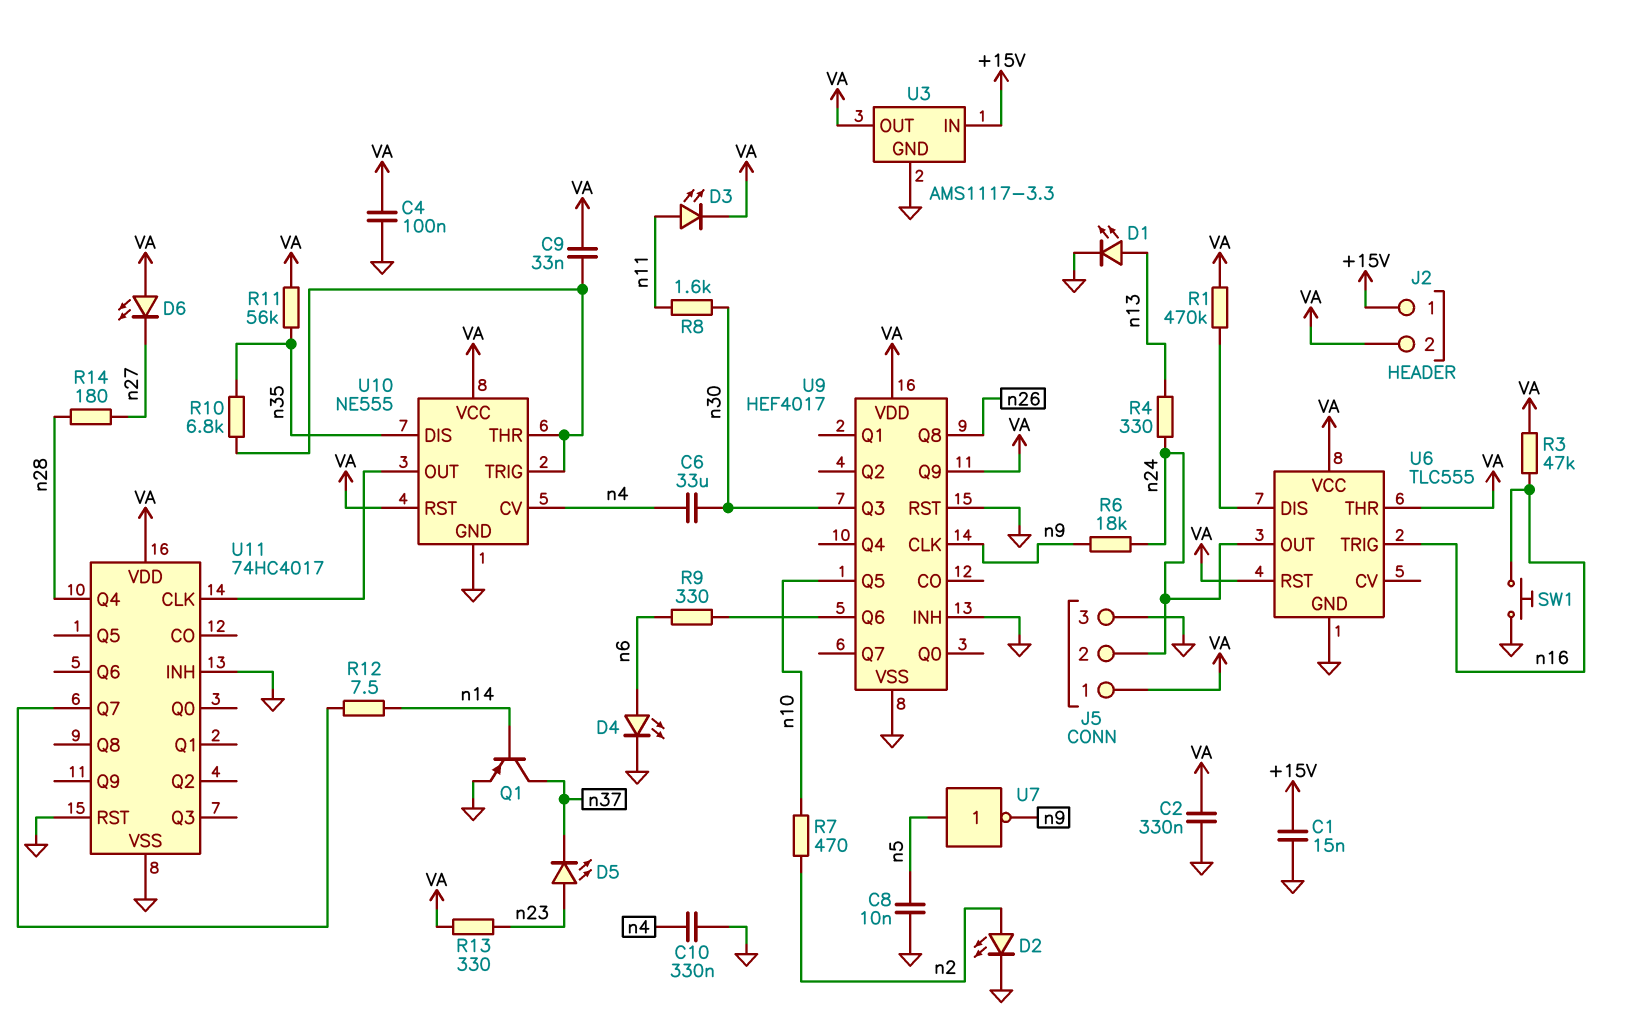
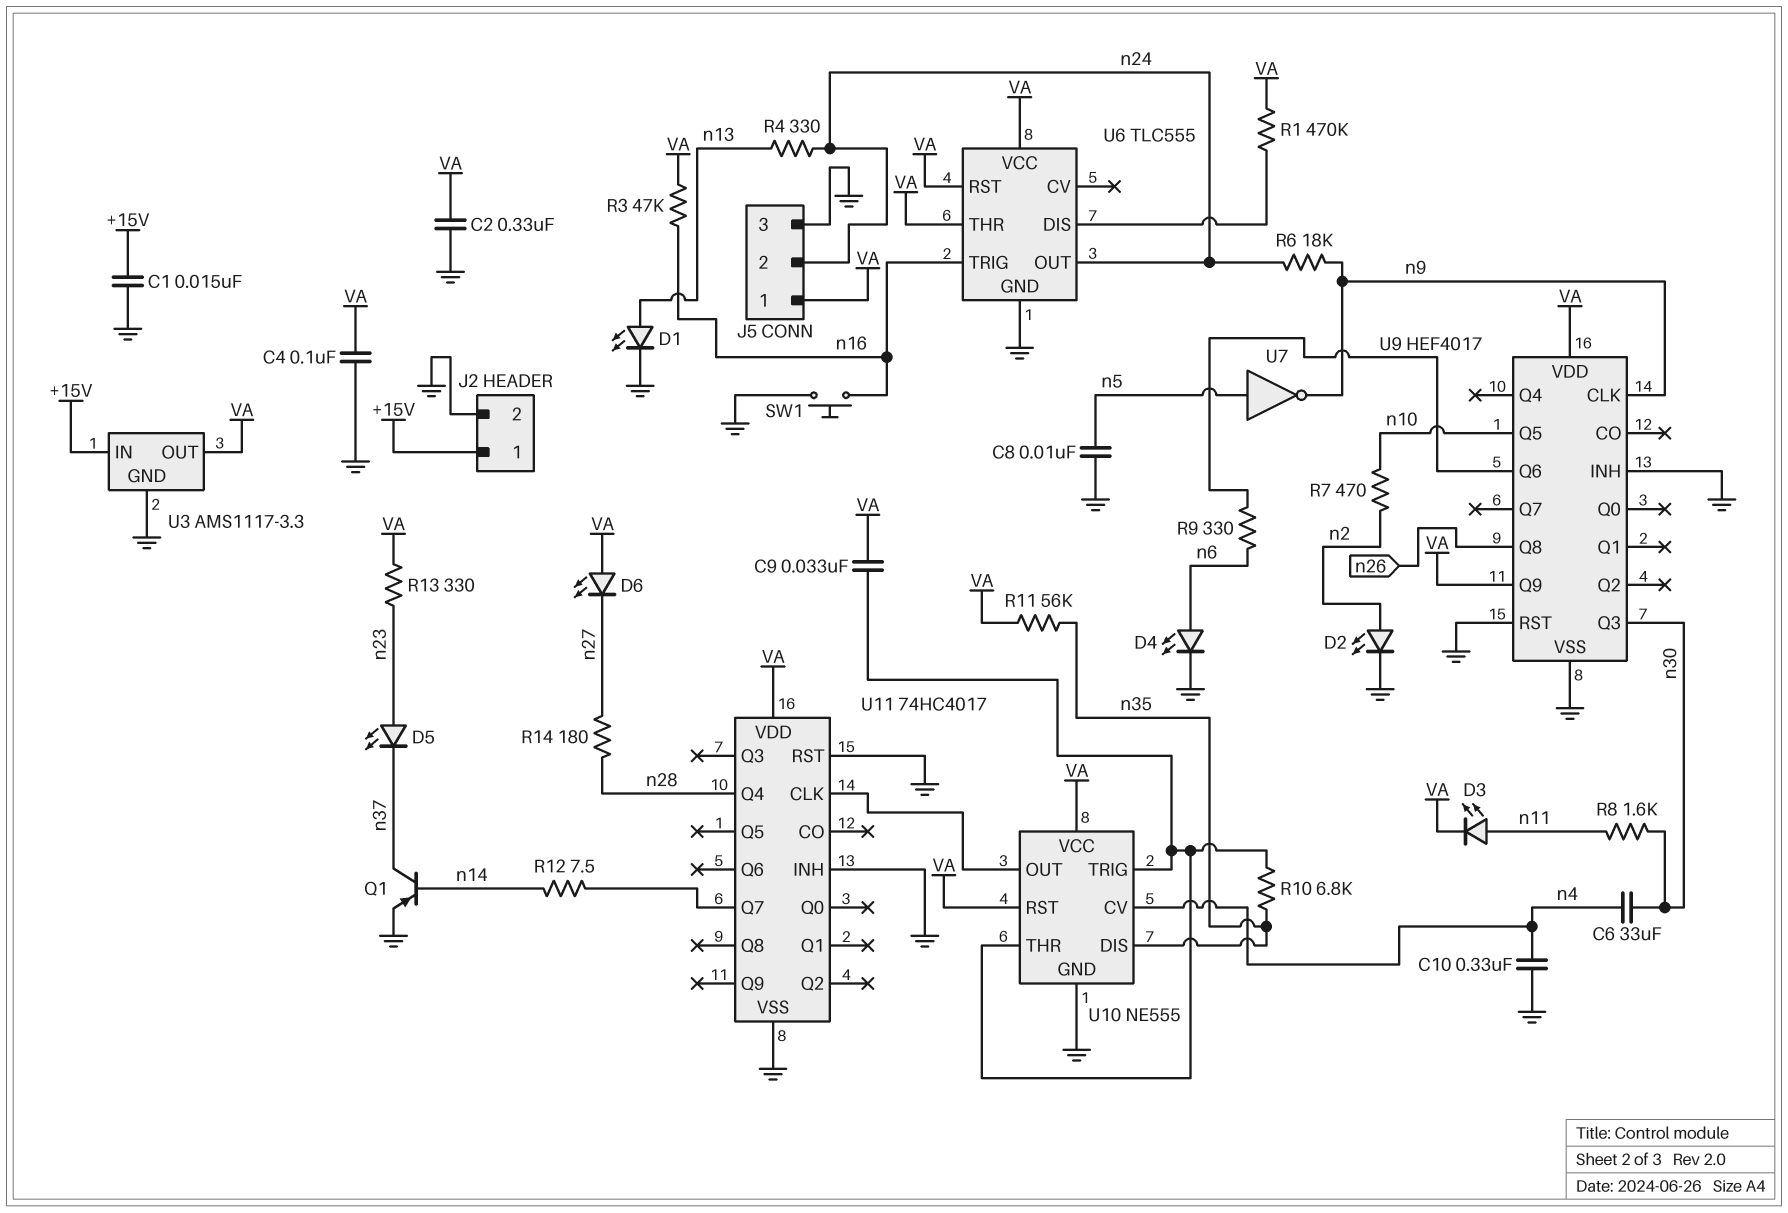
J2 pin 2: VA -> GND

